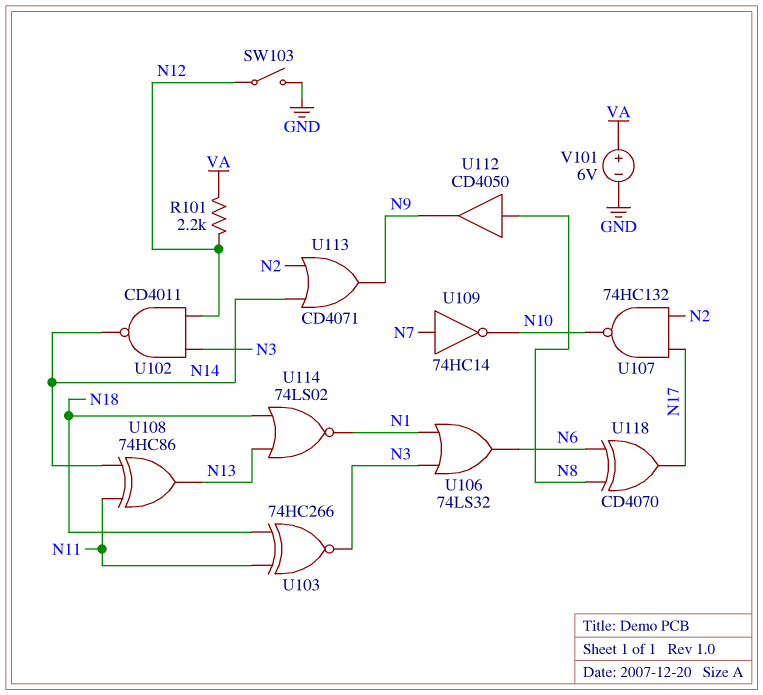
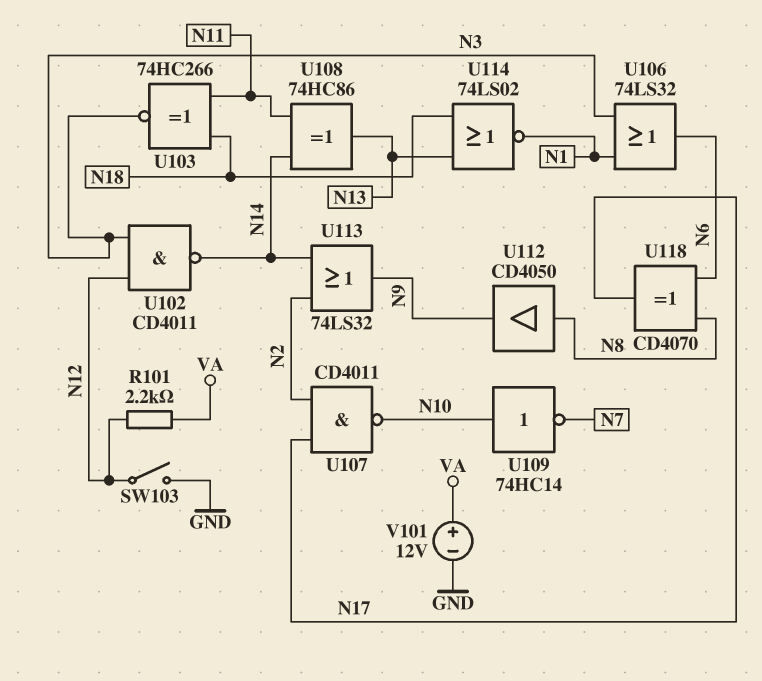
U107: NAND 74HC132 (in N2, in N17, out N10) -> NAND CD4011 (in N2, in N17, out N10)
U109: NOT 74HC14 (in N7, out N10) -> NOT 74HC14 (in N10, out N7)
U113: OR CD4071 (in N2, in N14, out N9) -> OR 74LS32 (in N2, in N14, out N9)
V101: 6V (plus VA, minus GND) -> 12V (plus VA, minus GND)

